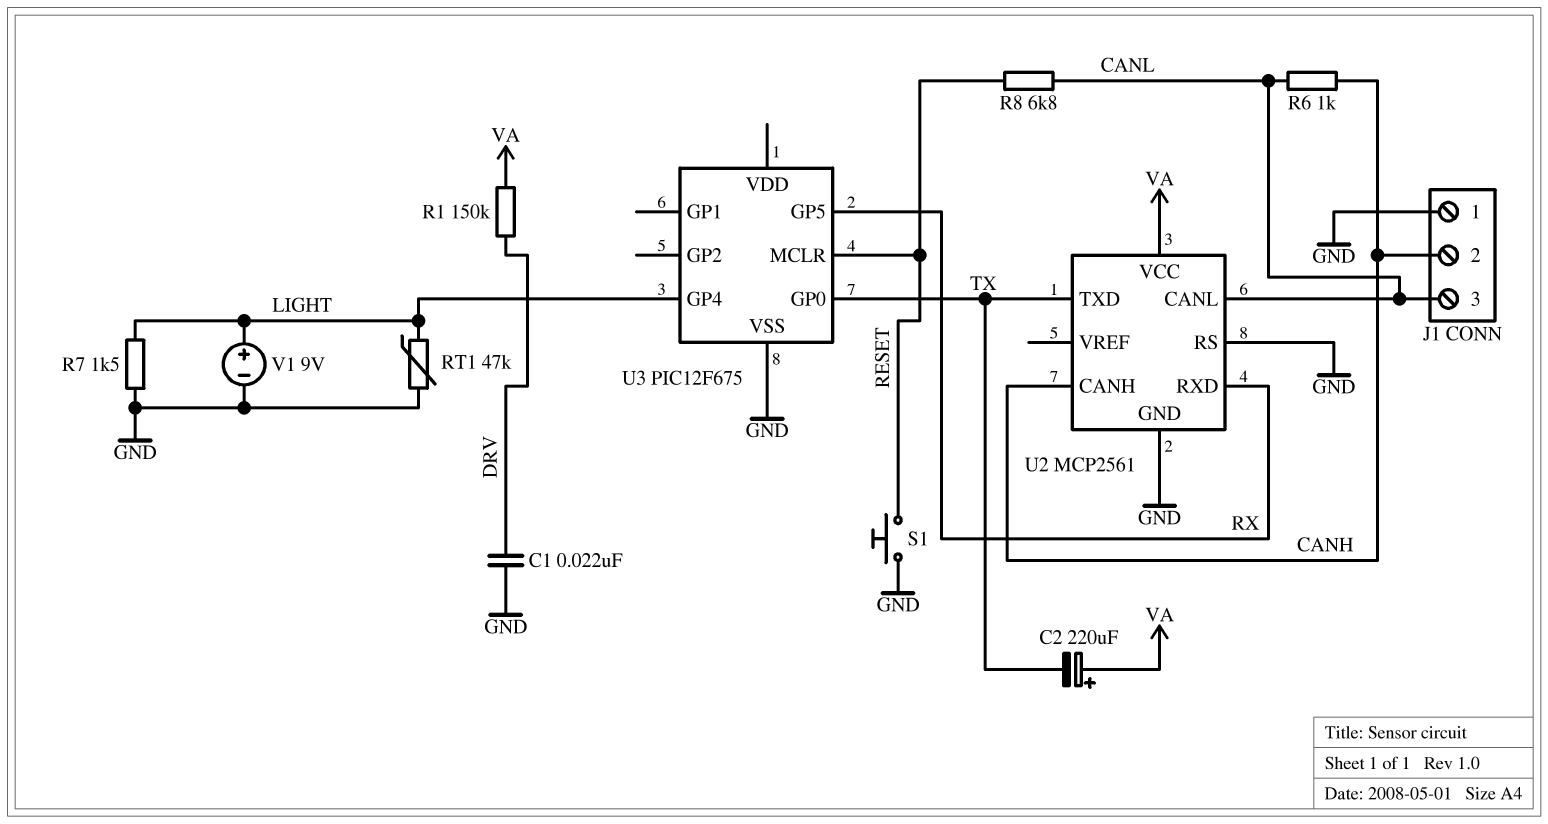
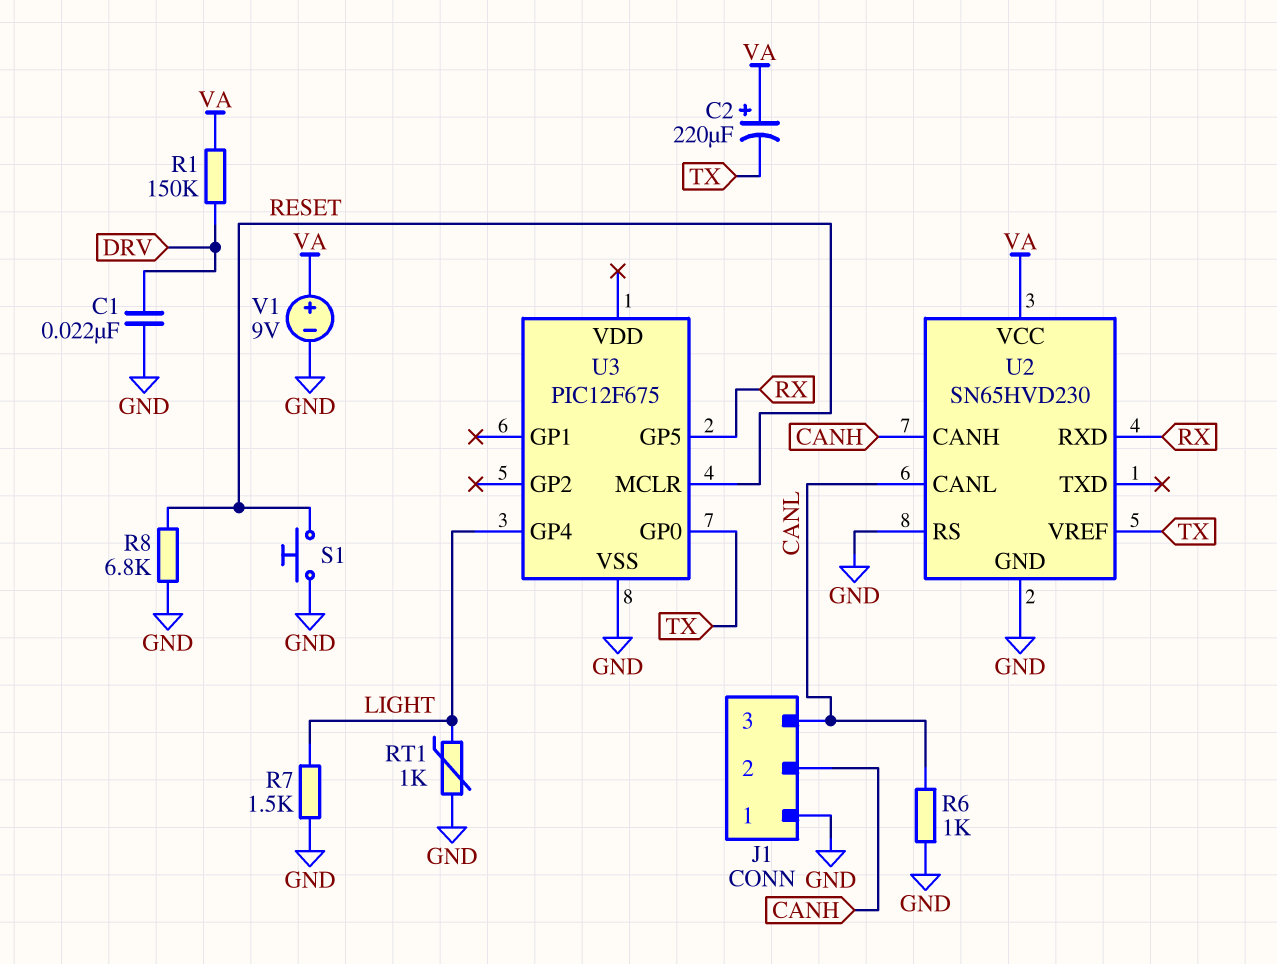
R6: 1k (CANH, CANL) -> 1k (CANL, GND)
R8: 6.8k (CANL, RESET) -> 6.8k (GND, RESET)
RT1: 47k (GND, LIGHT) -> 1k (GND, LIGHT)
U2: MCP2561 -> SN65HVD230
U2 pin TXD: TX -> none
U2 pin VREF: none -> TX
V1: 9V (plus LIGHT, minus GND) -> 9V (plus VA, minus GND)

